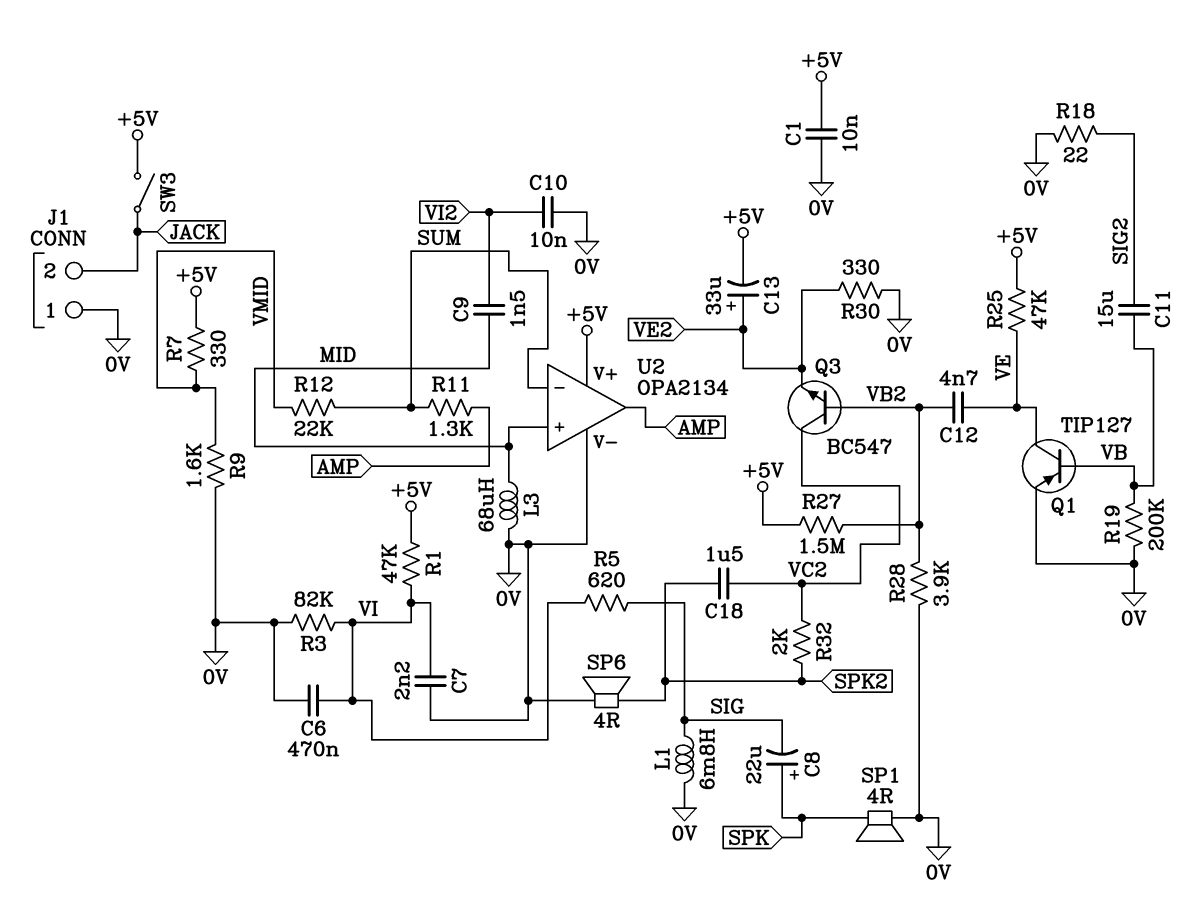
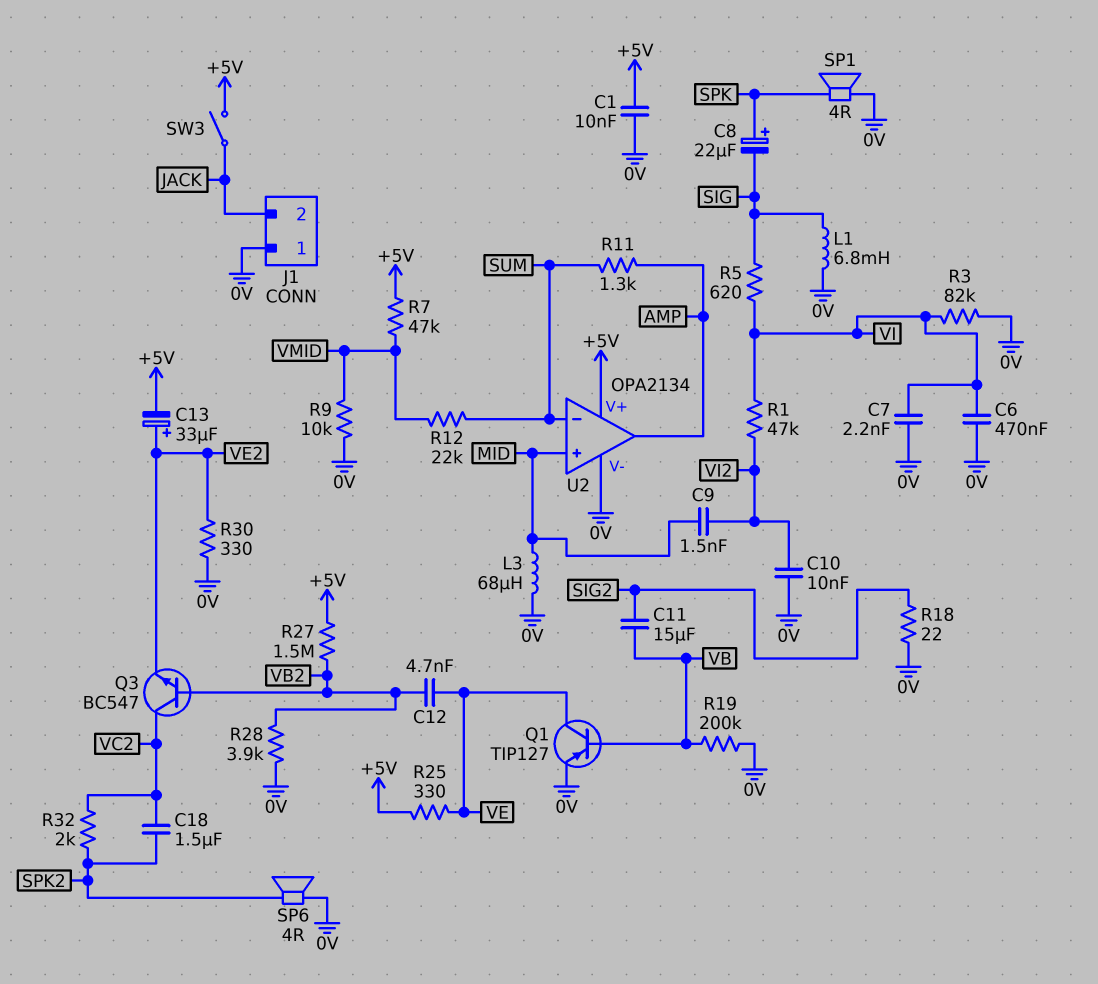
R1: 47k (+5V, VI) -> 47k (VI, VI2)
R7: 330 (+5V, VMID) -> 47k (+5V, VMID)
R9: 1.6k (0V, VMID) -> 10k (0V, VMID)
R25: 47k (+5V, VE) -> 330 (+5V, VE)

